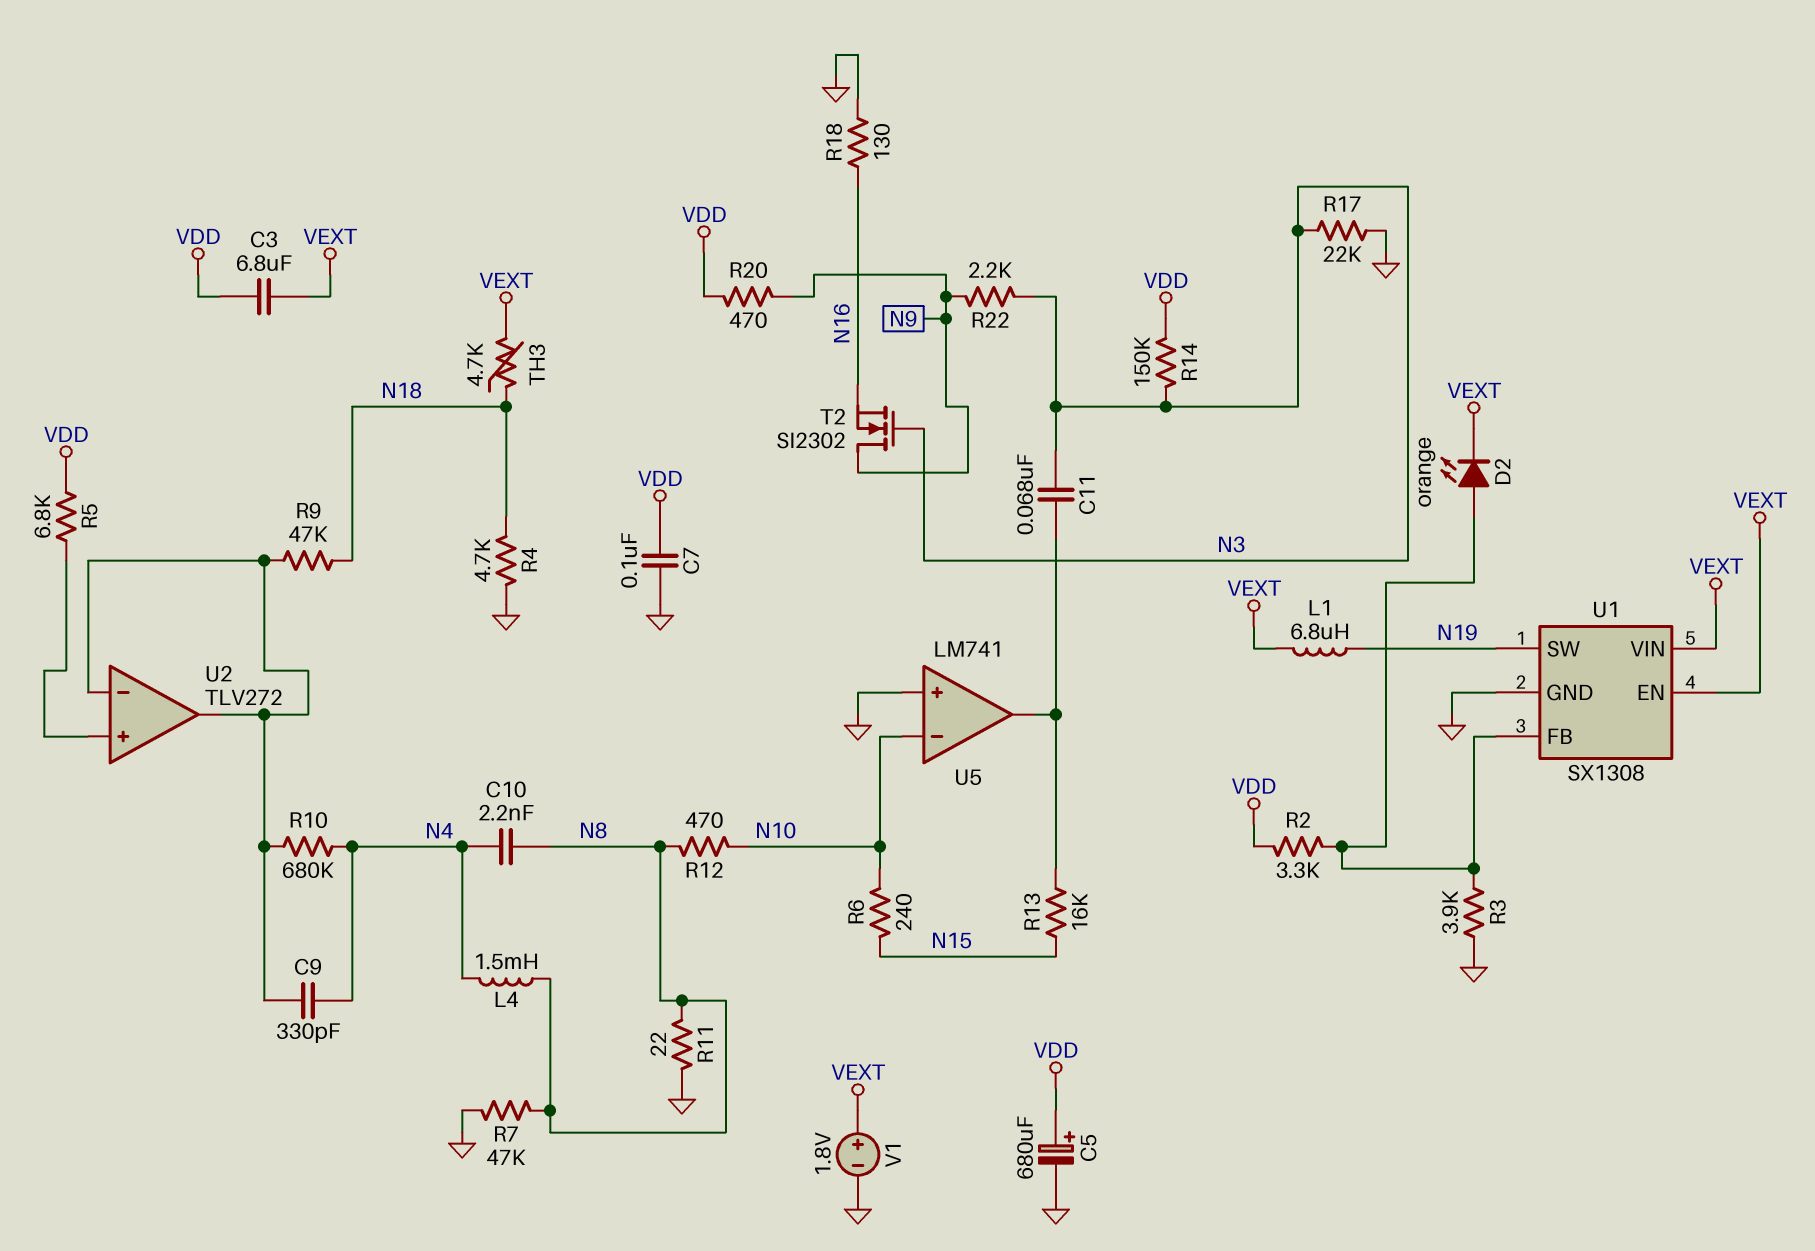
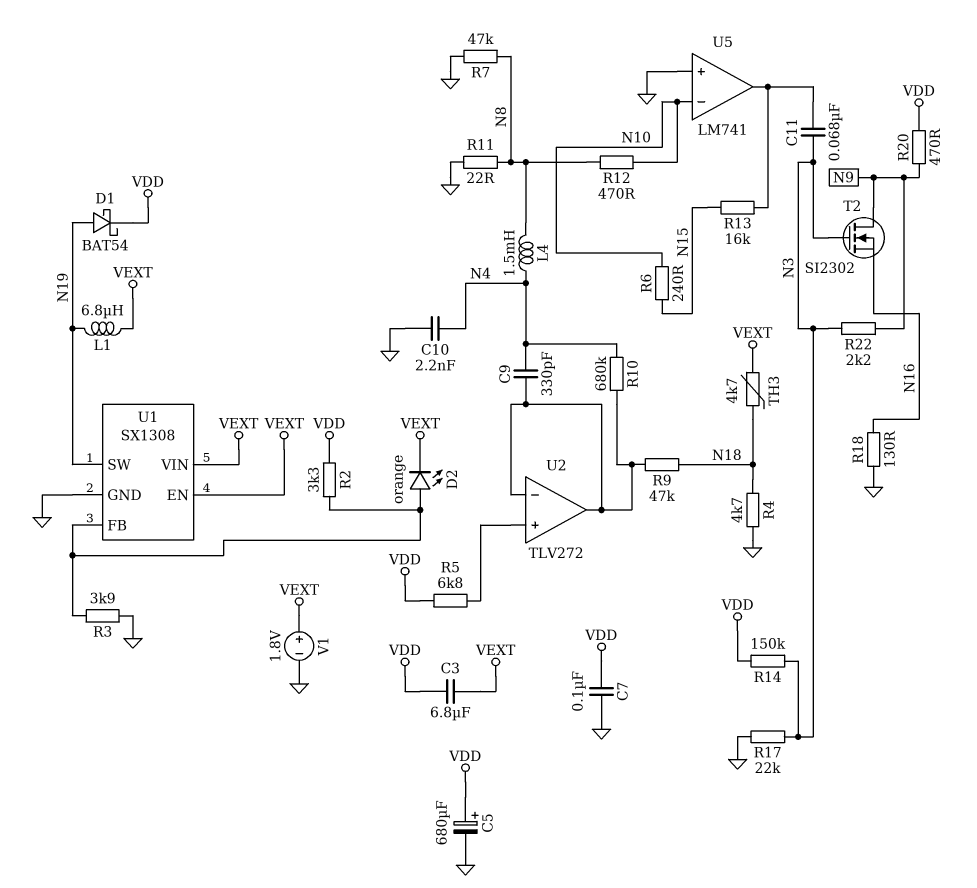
C10: 2.2nF (N4, N8) -> 2.2nF (GND, N4)
D1: none -> schottky BAT54 (A N19, K VDD)

